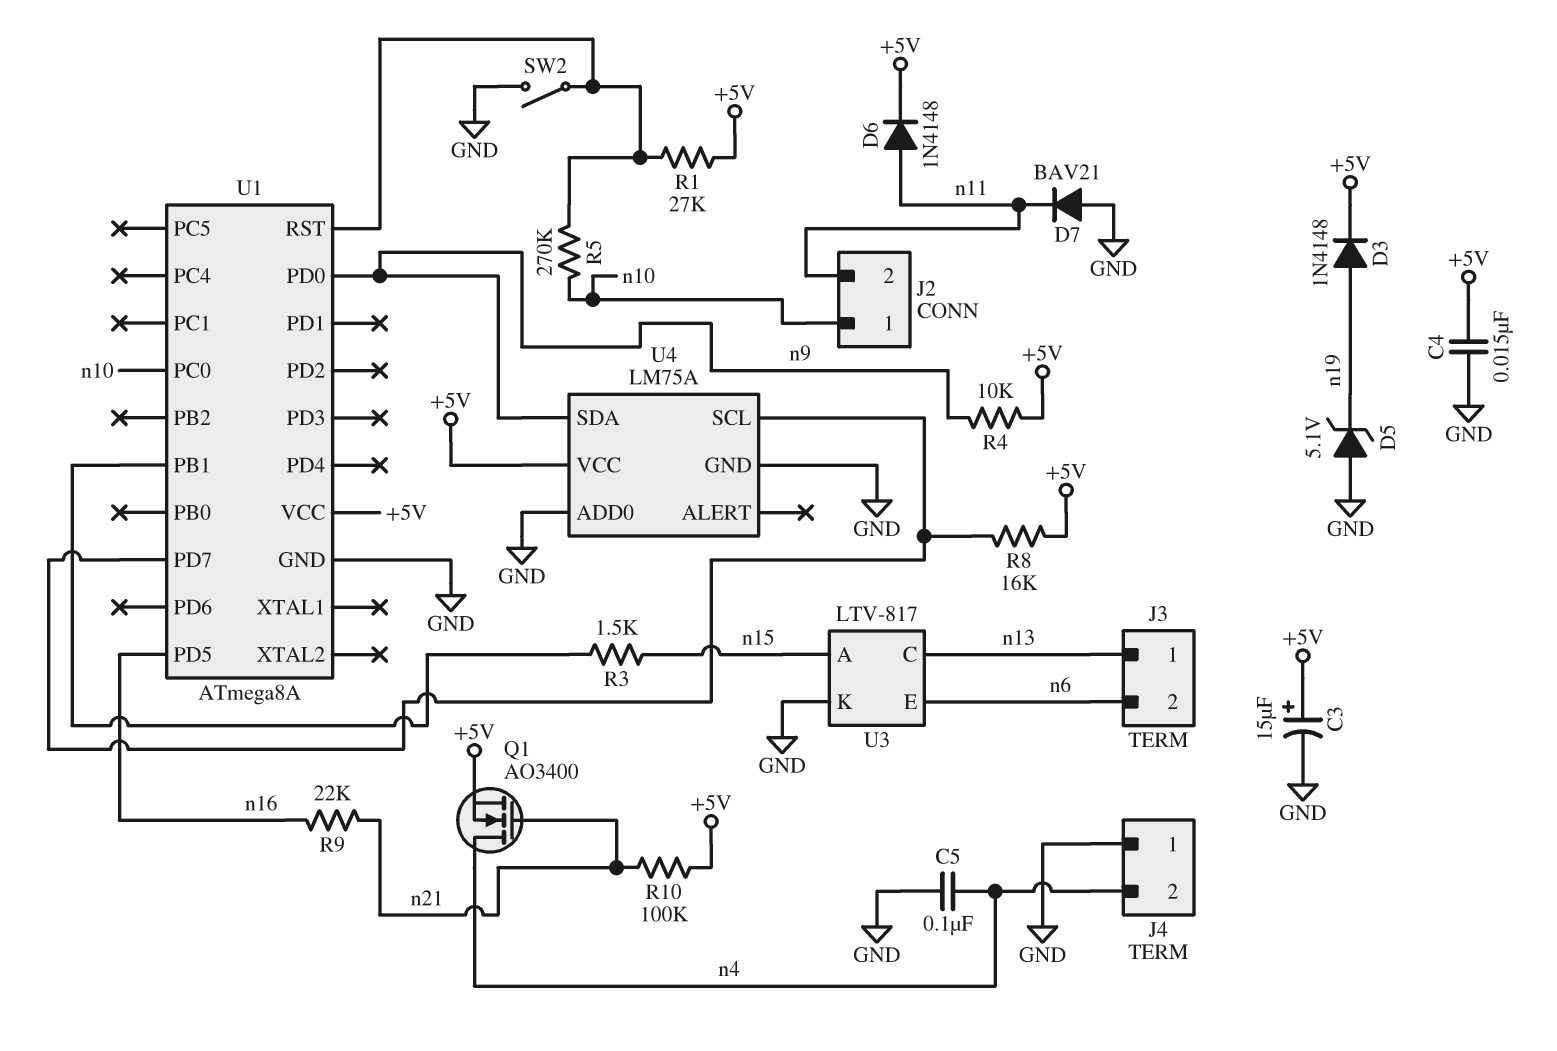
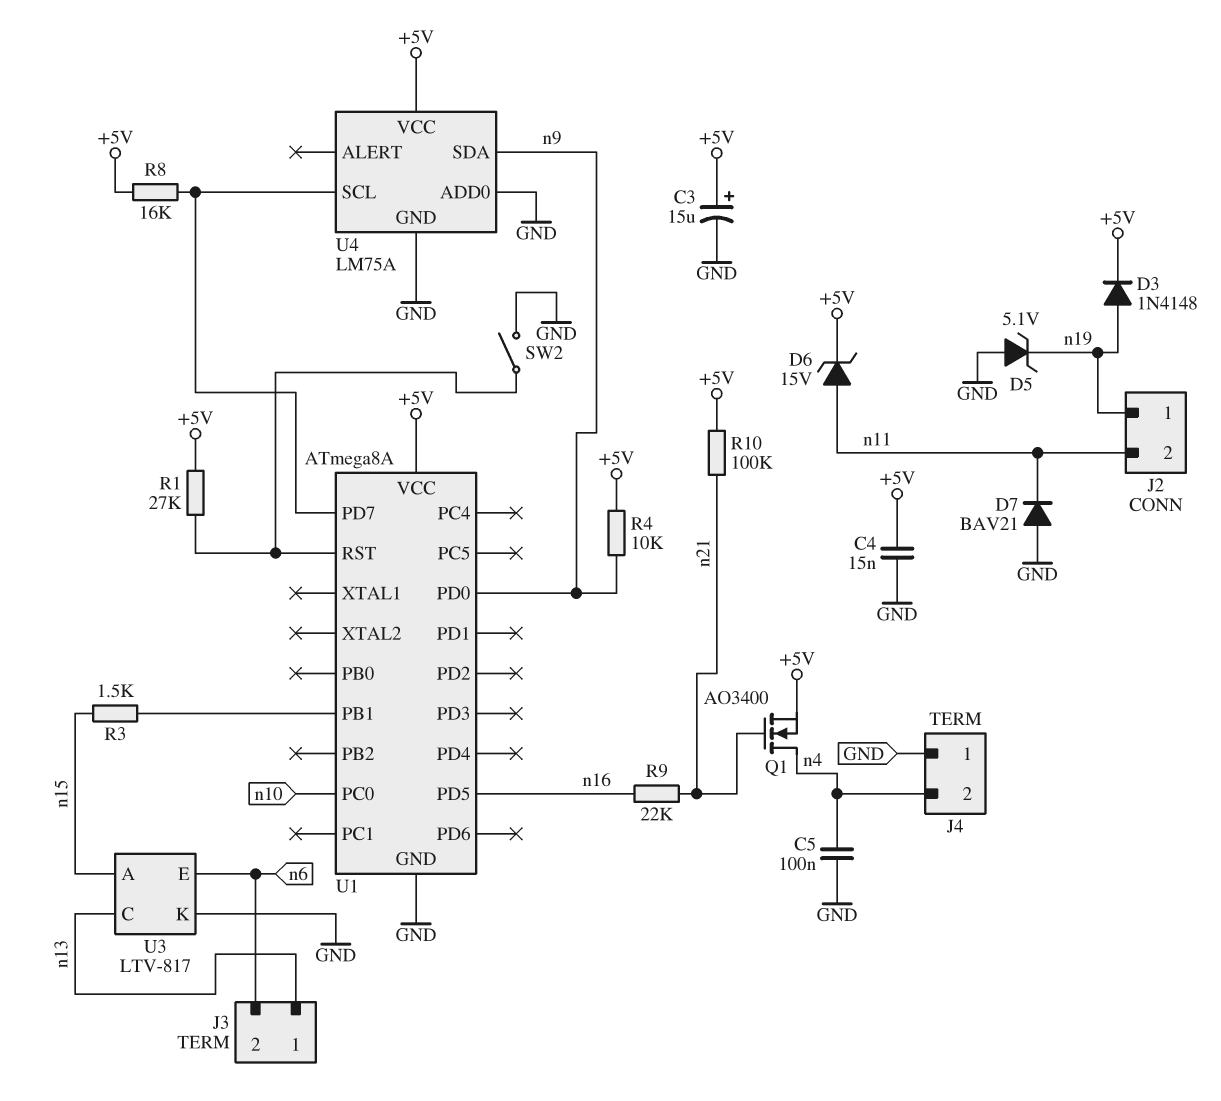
D6: diode 1N4148 (A n11, K +5V) -> zener 15V (A n11, K +5V)
J2 pin 1: n10 -> n19
R5: 270k (U1/RST, n10) -> none

